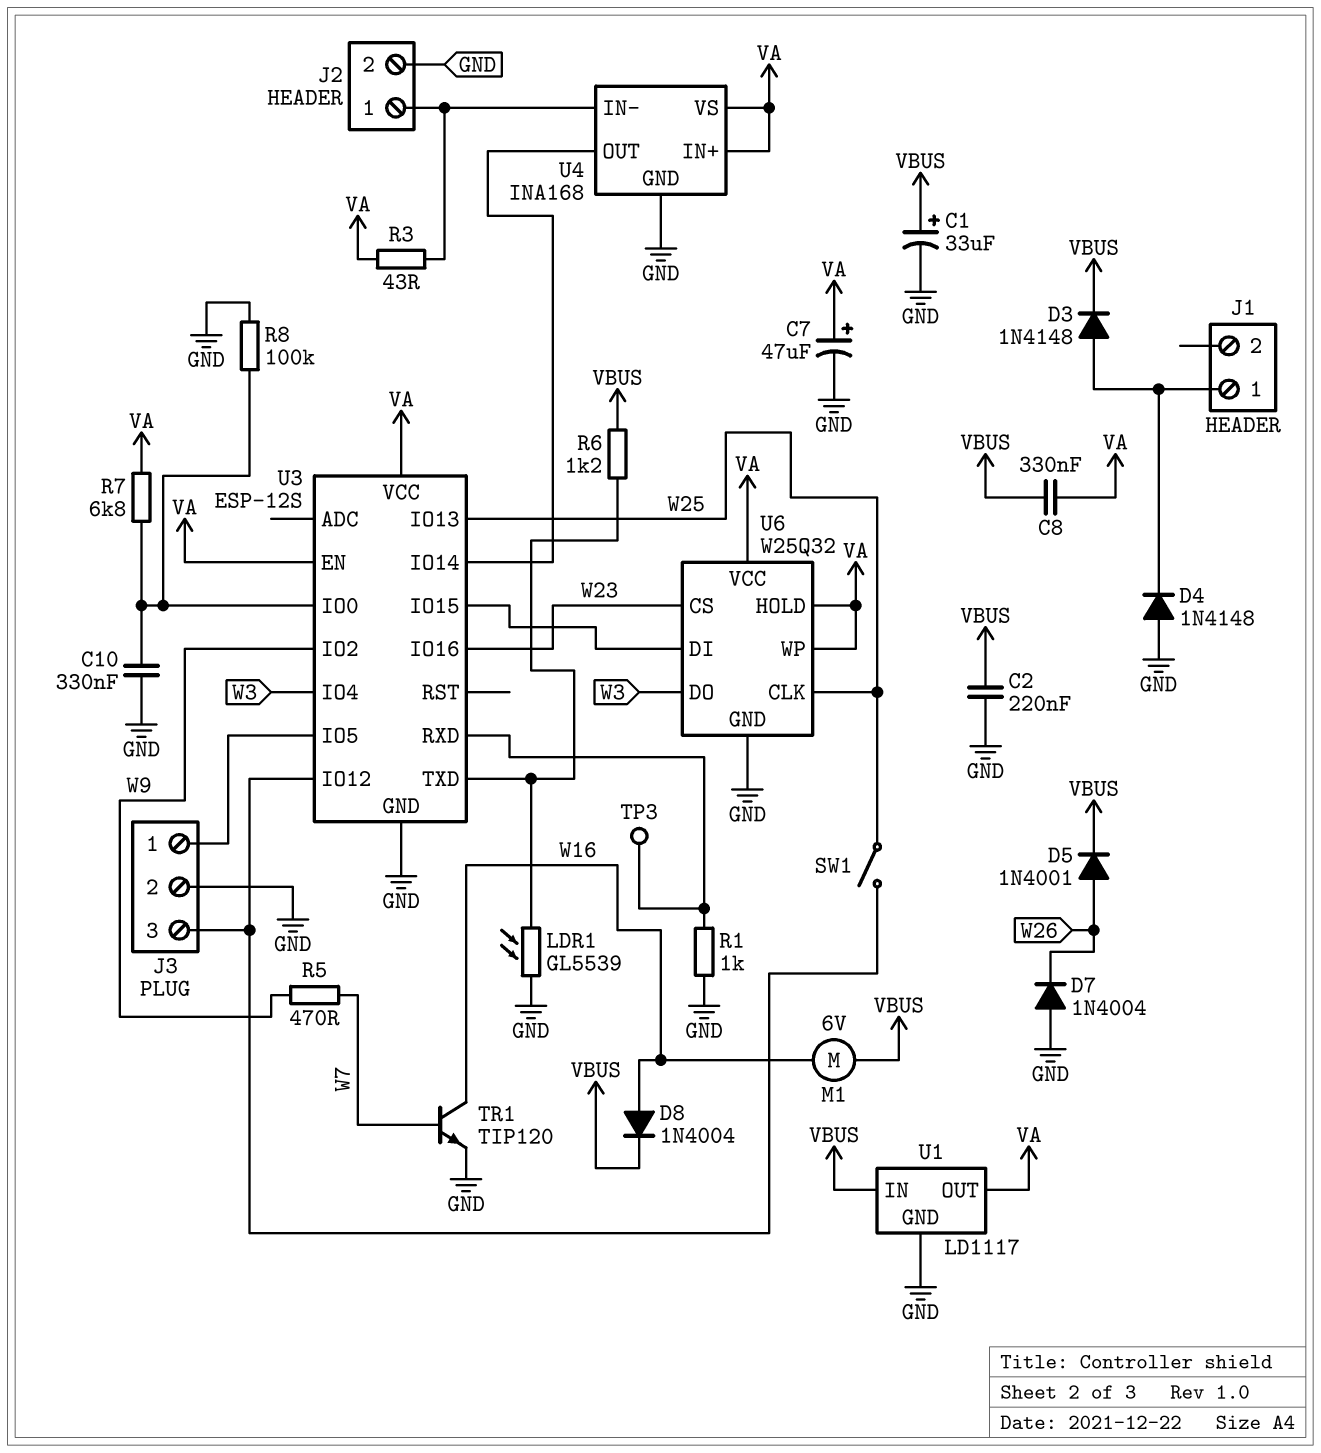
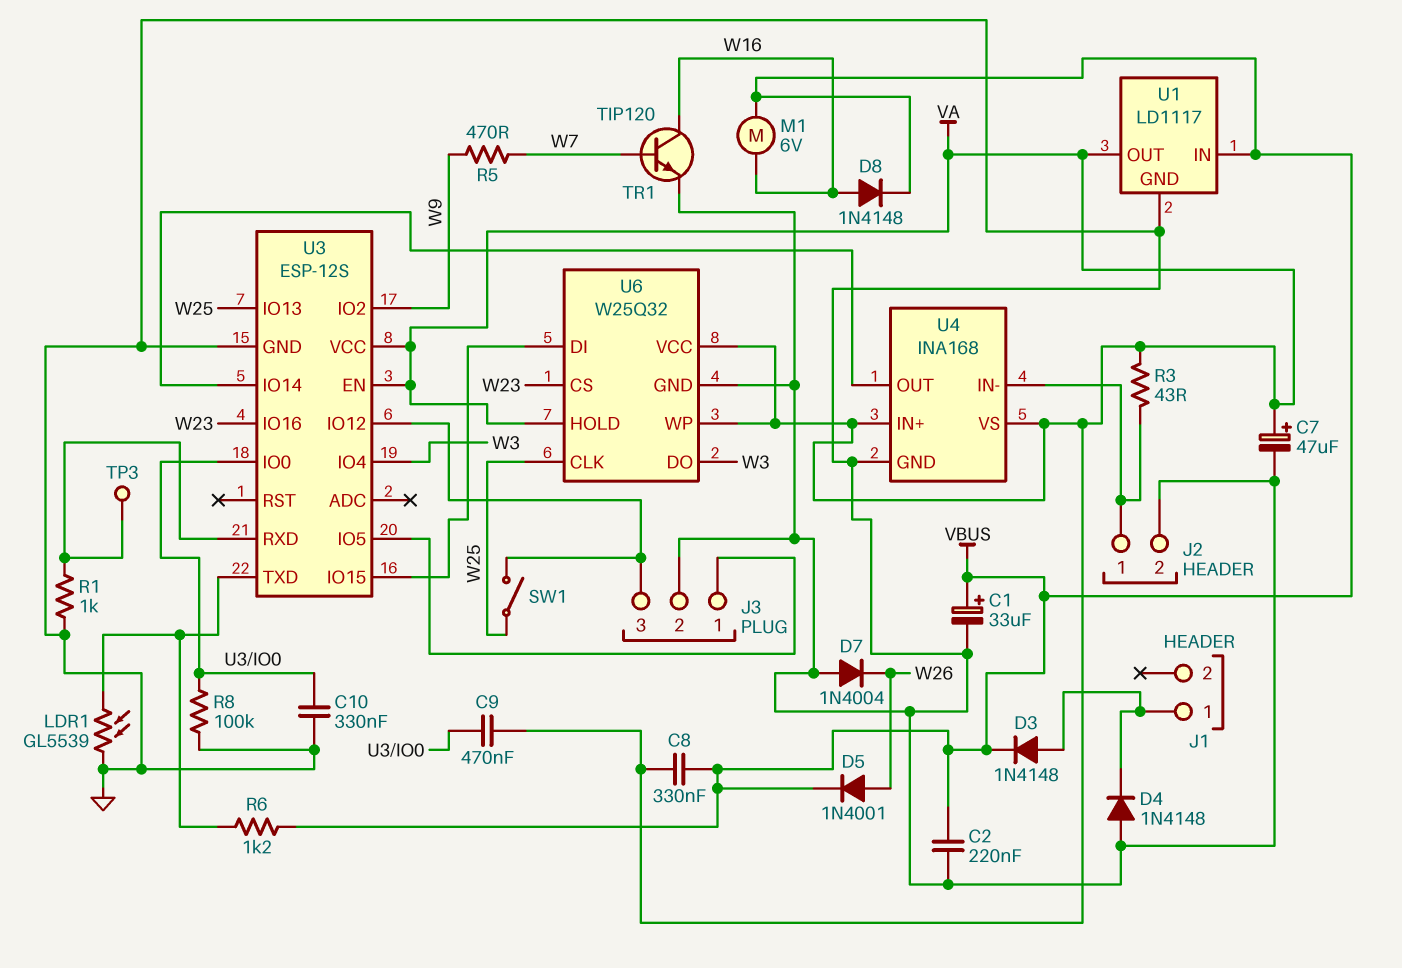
C9: none -> 470nF (U3/IO0, VA)
D8: diode 1N4004 (A W16, K VBUS) -> diode 1N4148 (A W16, K VBUS)
R7: 6.8k (U3/IO0, VA) -> none

